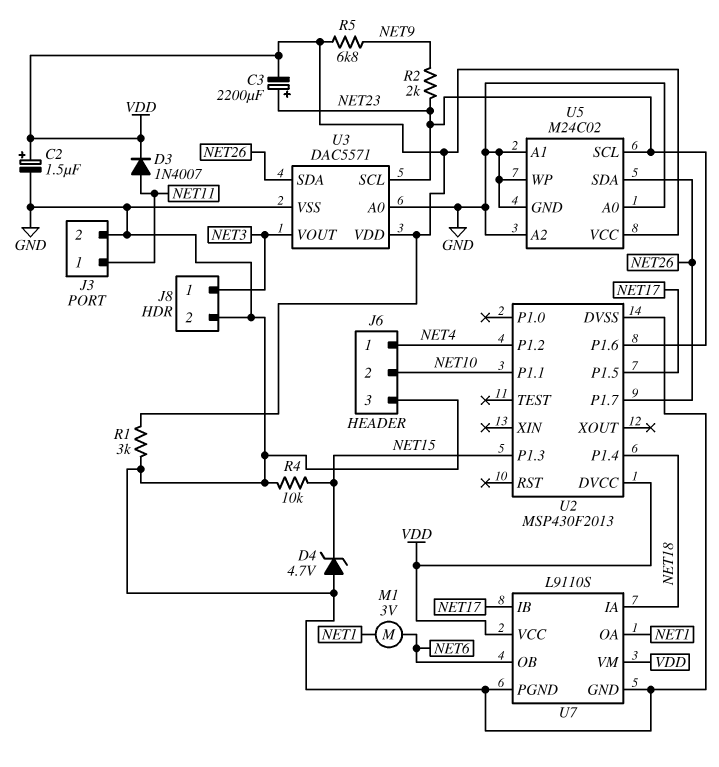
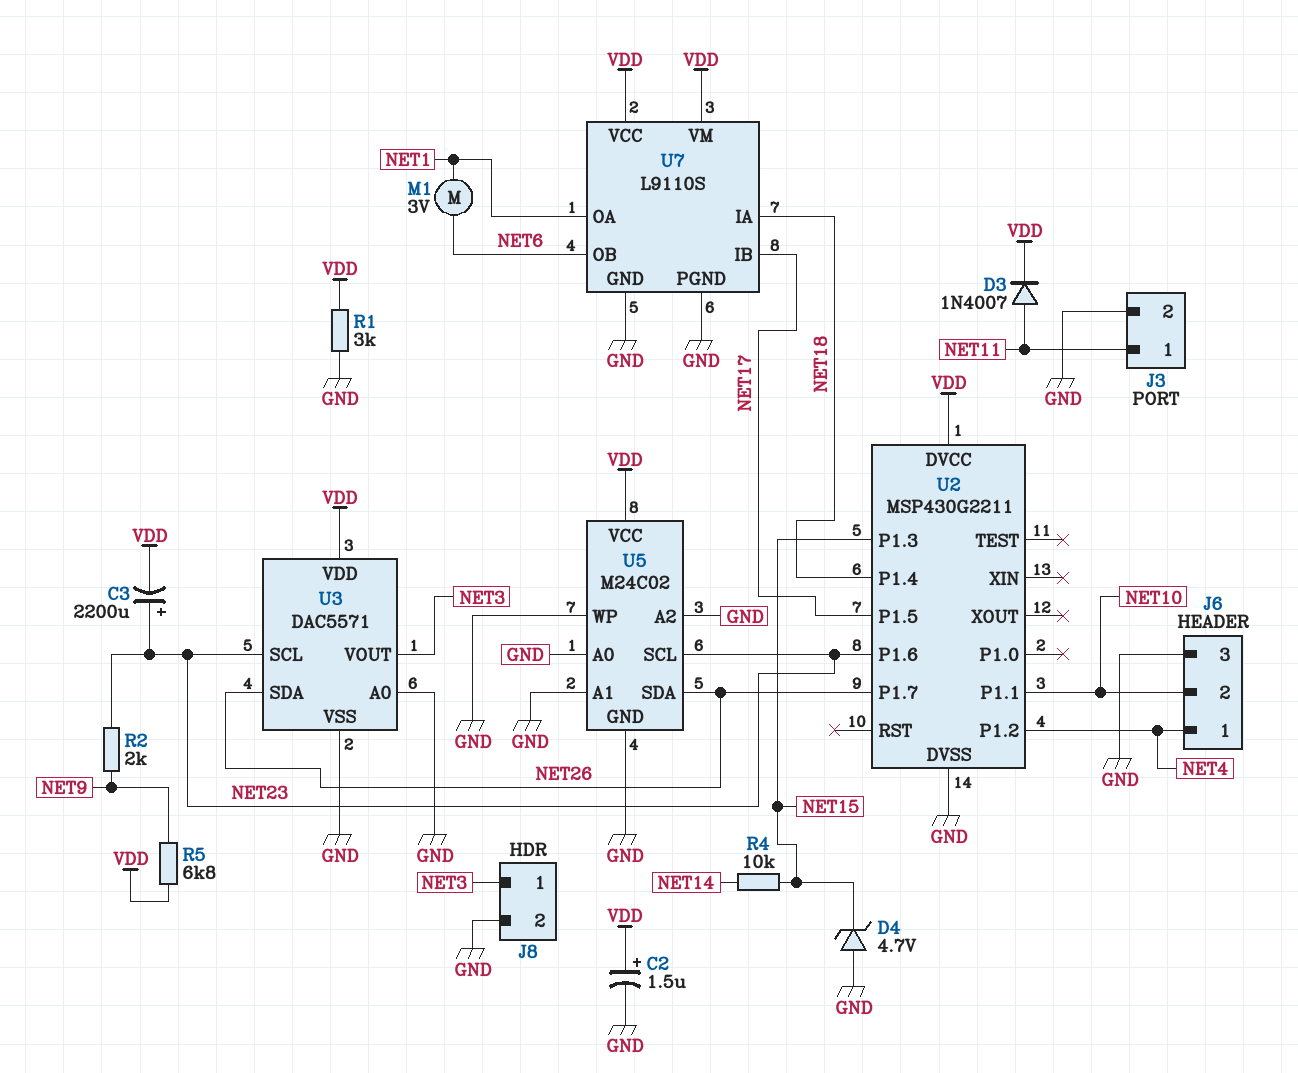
R4: 10k (GND, NET15) -> 10k (NET14, NET15)
U2: MSP430F2013 -> MSP430G2211

